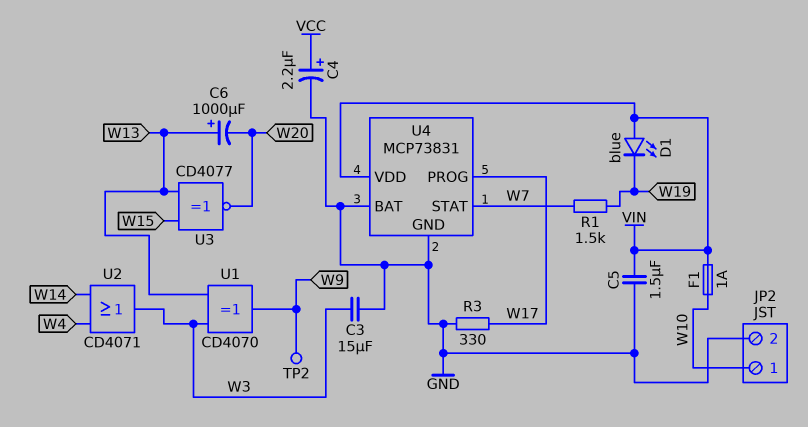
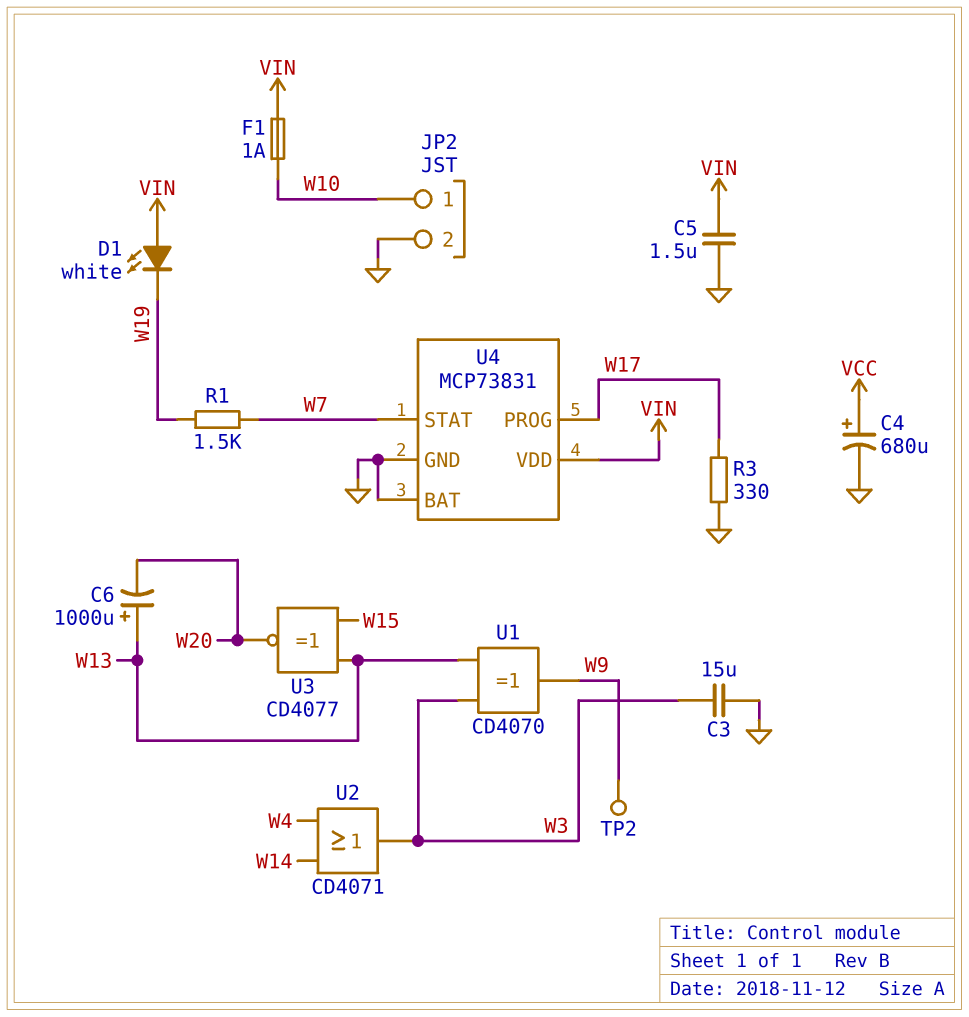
C4: 2.2uF (plus VCC, minus GND) -> 680uF (plus VCC, minus GND)
D1: LED blue (A VIN, K W19) -> LED white (A VIN, K W19)

